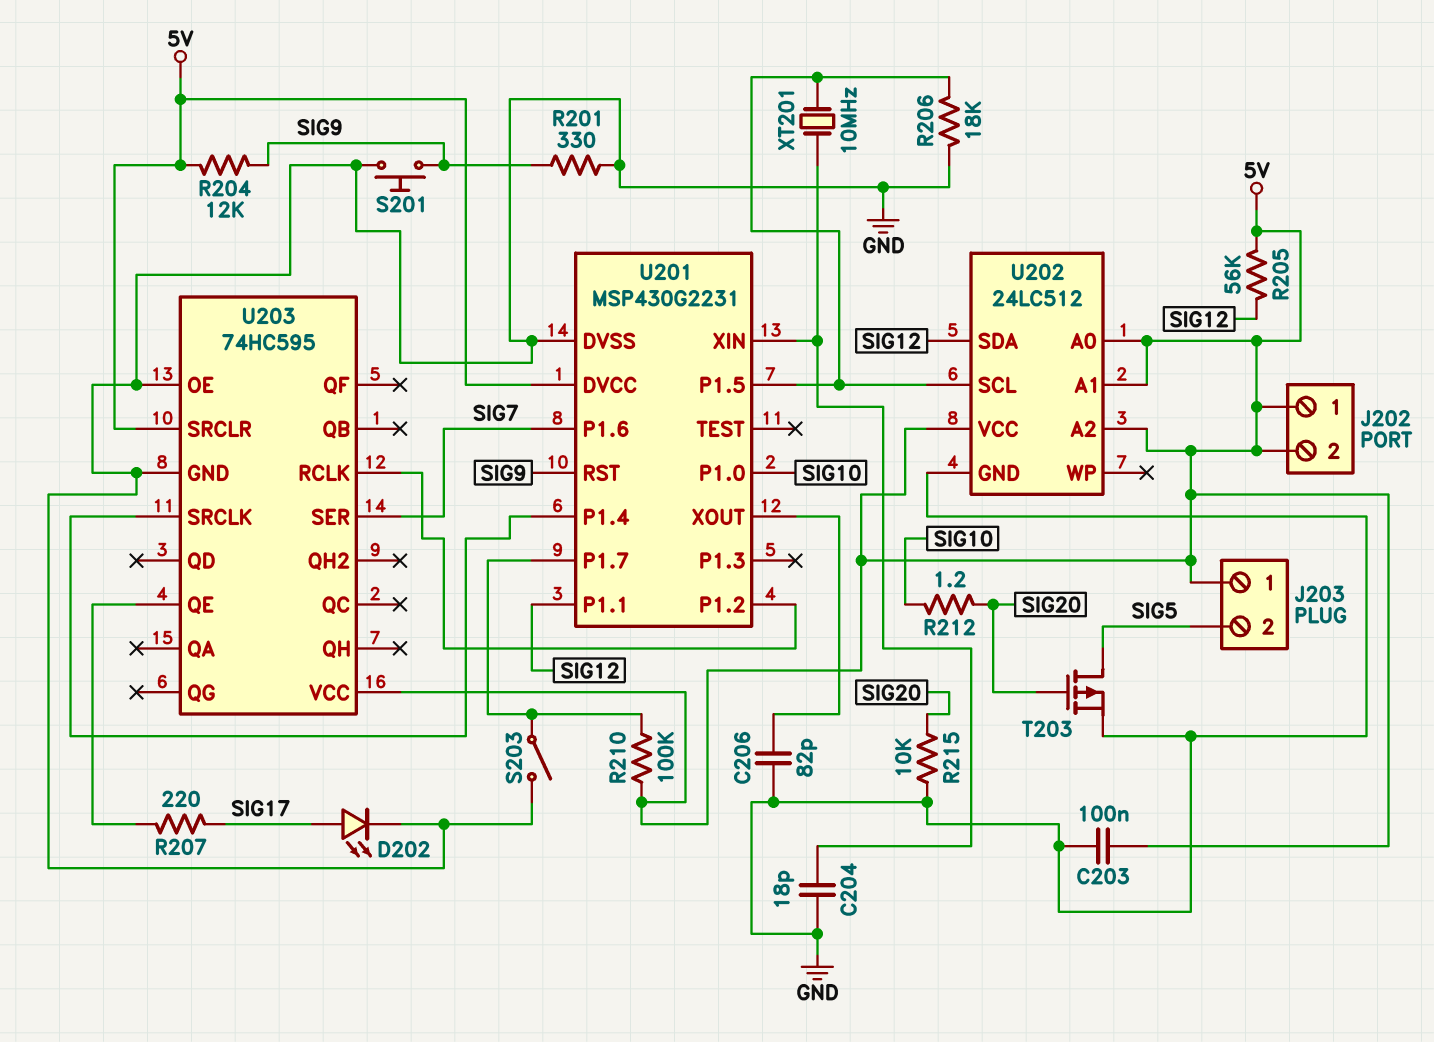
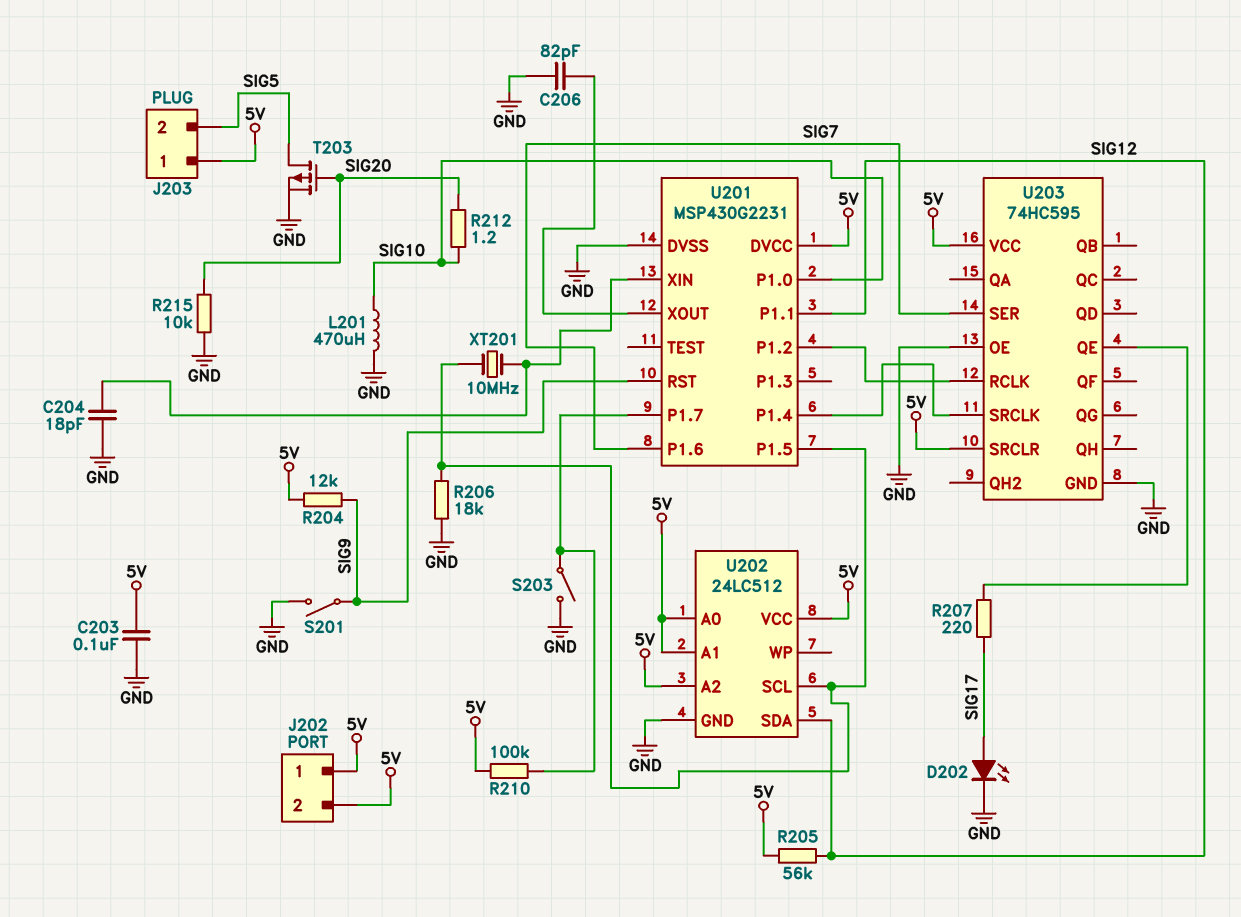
L201: none -> 470uH (GND, SIG10)
R201: 330 (GND, SIG9) -> none
S201: button (GND, SIG9) -> switch (GND, SIG9)

